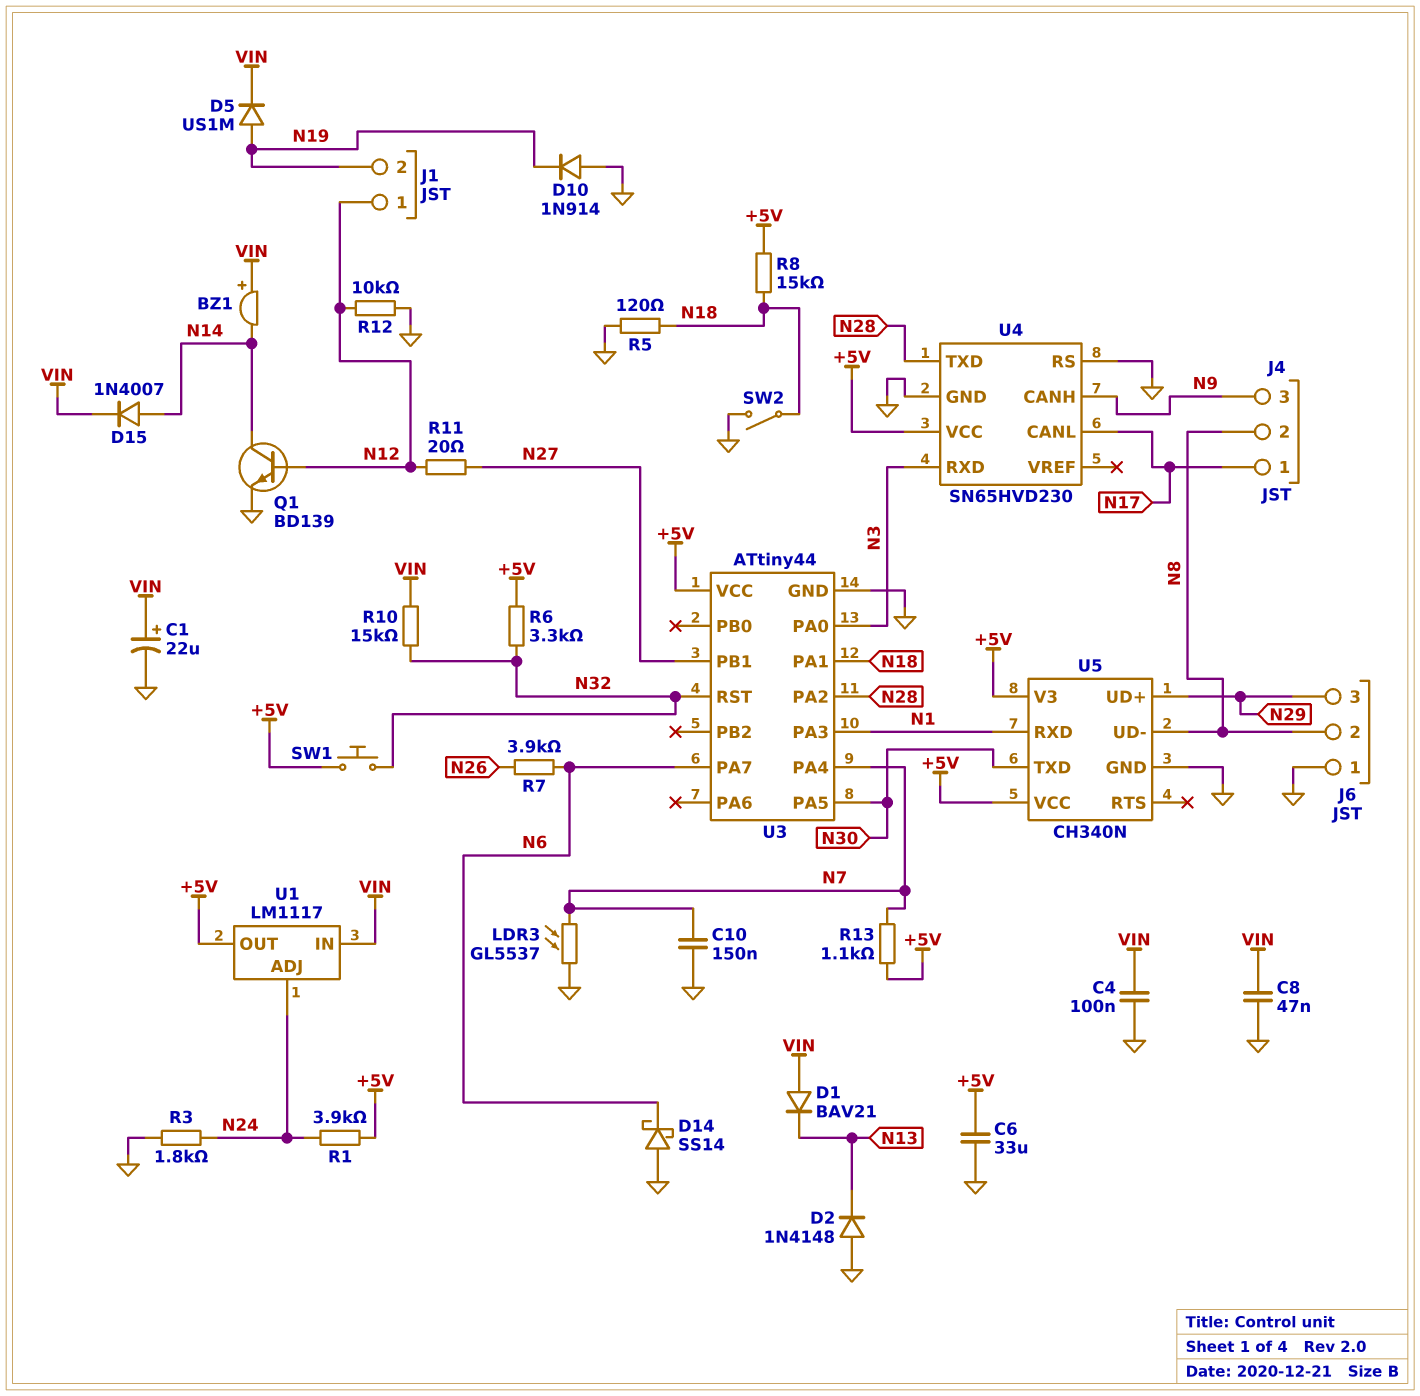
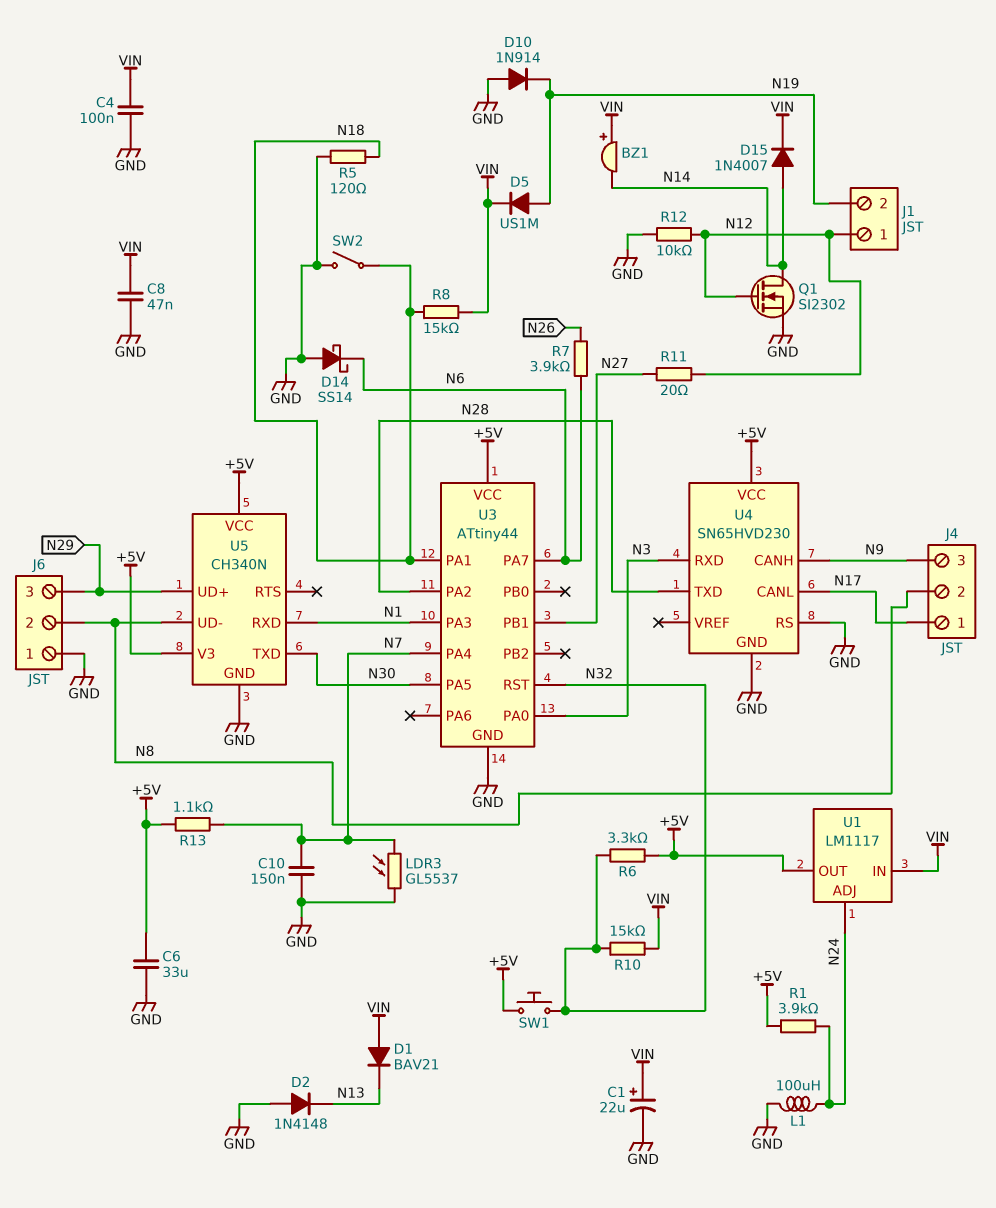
L1: none -> 100uH (GND, N24)
Q1: NPN BD139 (B N12, C N14, E GND) -> NMOS SI2302 (G N12, D N14, S GND)
R3: 1.8k (GND, N24) -> none
R8: 15k (+5V, N18) -> 15k (N18, VIN)

